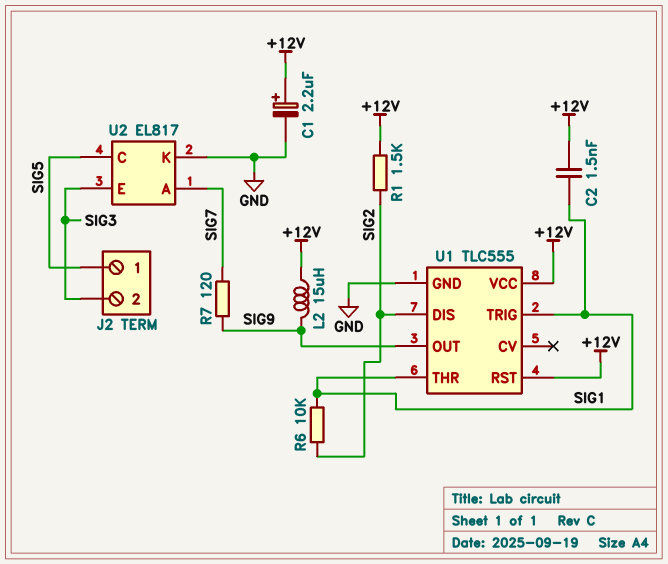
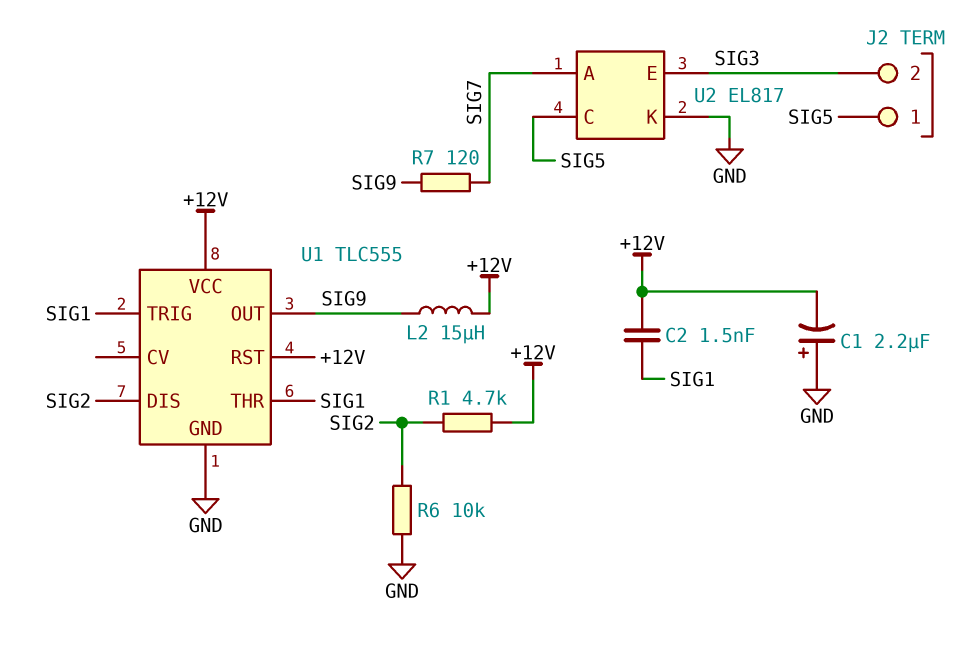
C1: 2.2uF (plus +12V, minus GND) -> 2.2uF (plus GND, minus +12V)
R1: 1.5k (+12V, SIG2) -> 4.7k (+12V, SIG2)
R6: 10k (SIG1, SIG2) -> 10k (GND, SIG2)

